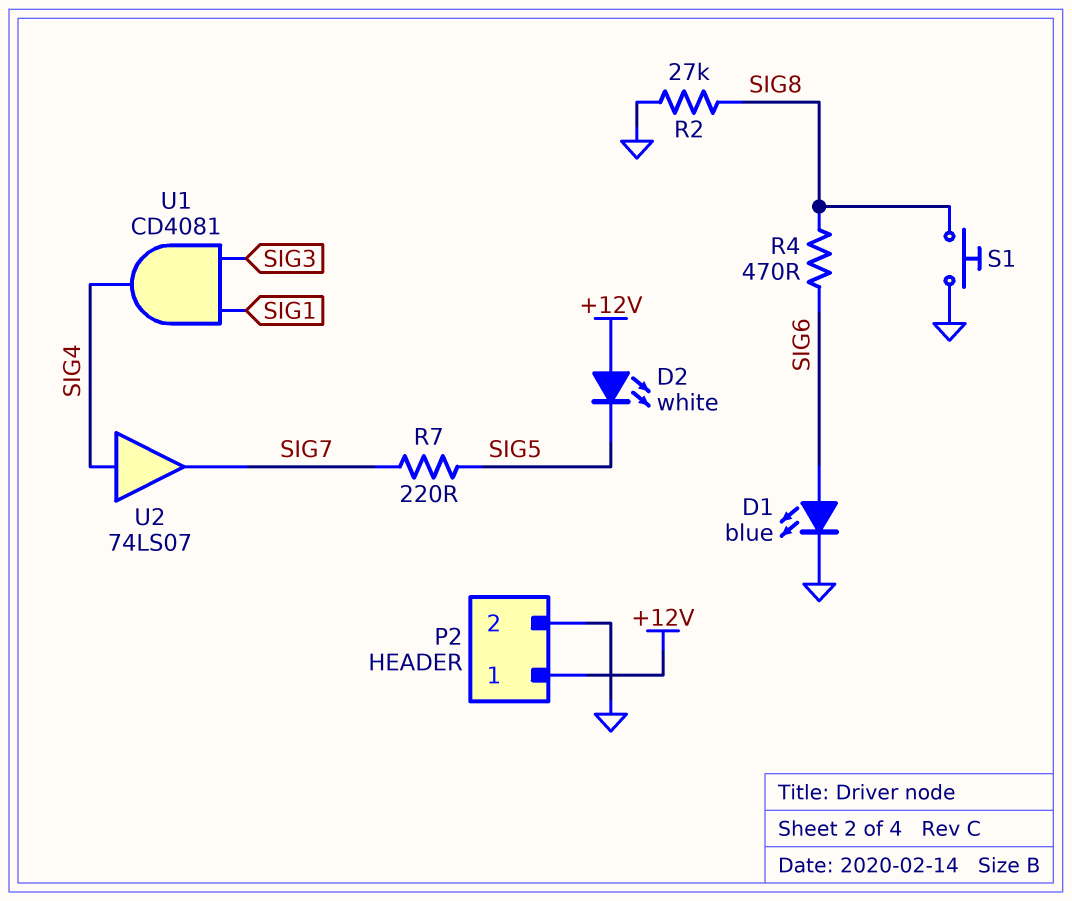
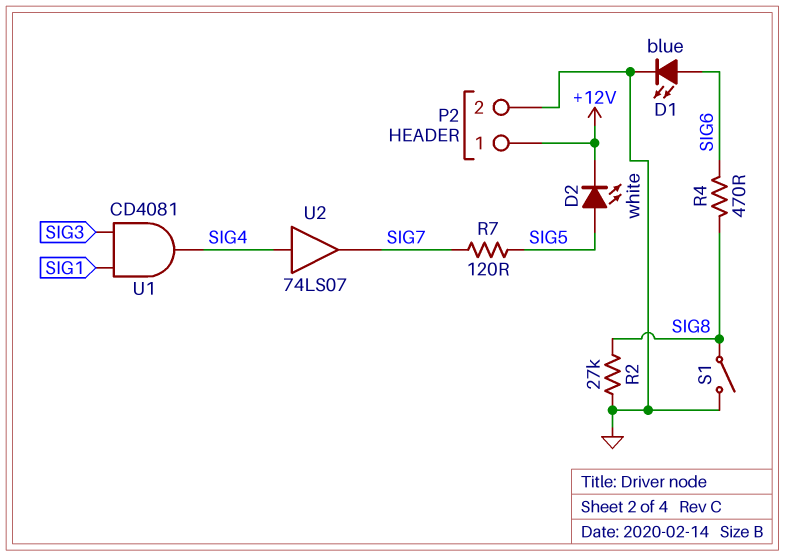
D2: LED white (A +12V, K SIG5) -> LED white (A SIG5, K +12V)
R7: 220 (SIG5, SIG7) -> 120 (SIG5, SIG7)
S1: button (GND, SIG8) -> switch (GND, SIG8)

